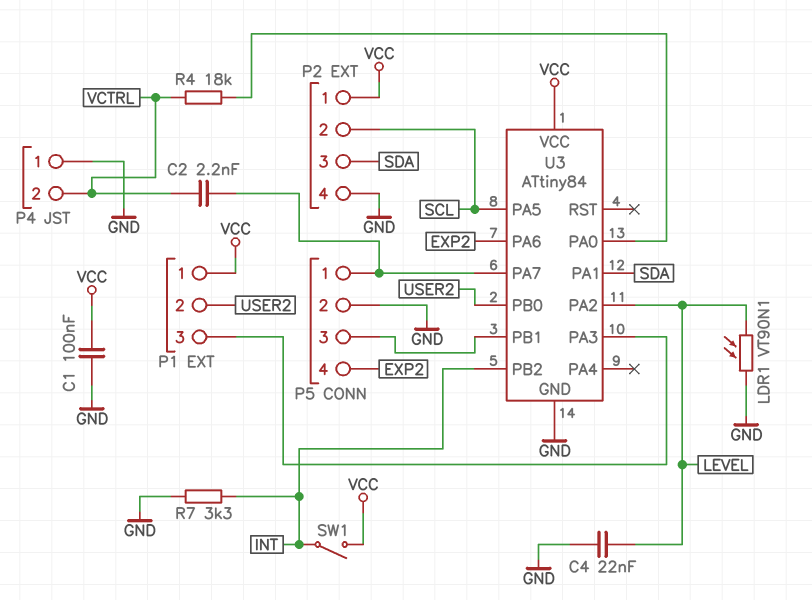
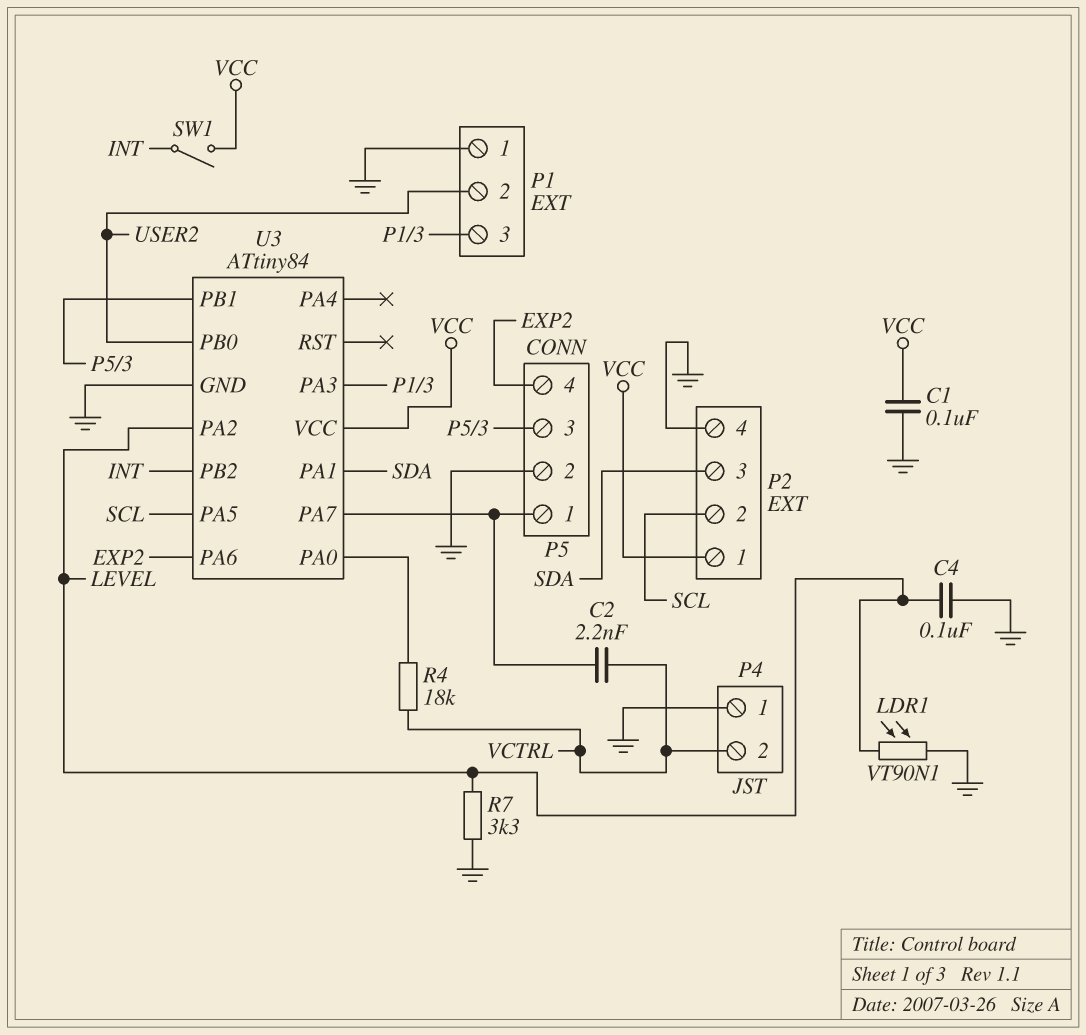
C4: 22nF (GND, LEVEL) -> 100nF (GND, LEVEL)
P1 pin 1: VCC -> GND
R7: 3.3k (GND, INT) -> 3.3k (GND, LEVEL)

